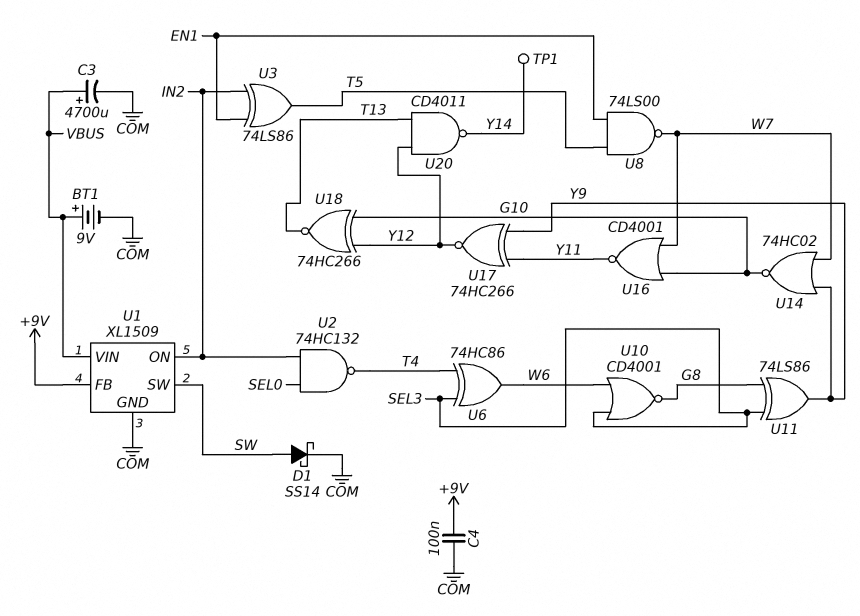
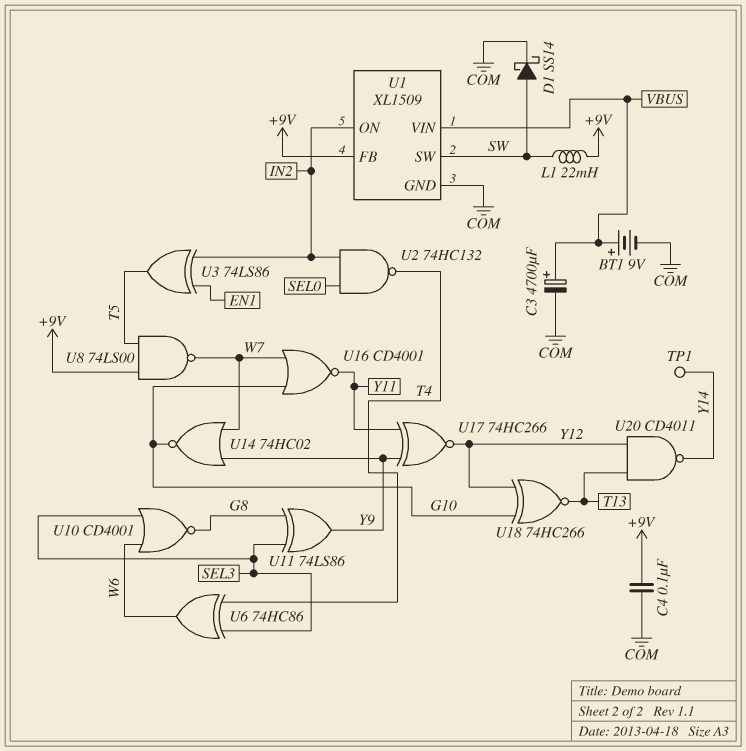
L1: none -> 22mH (+9V, SW)
U8: NAND 74LS00 (in EN1, in T5, out W7) -> NAND 74LS00 (in +9V, in T5, out W7)

